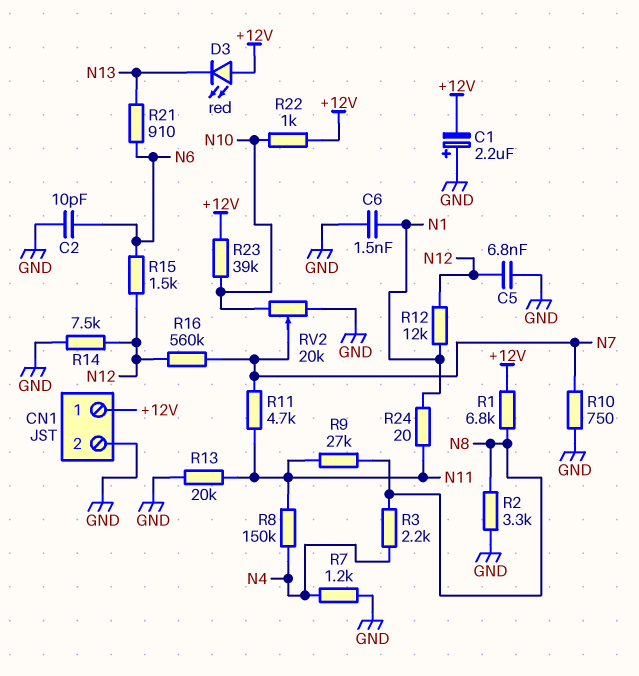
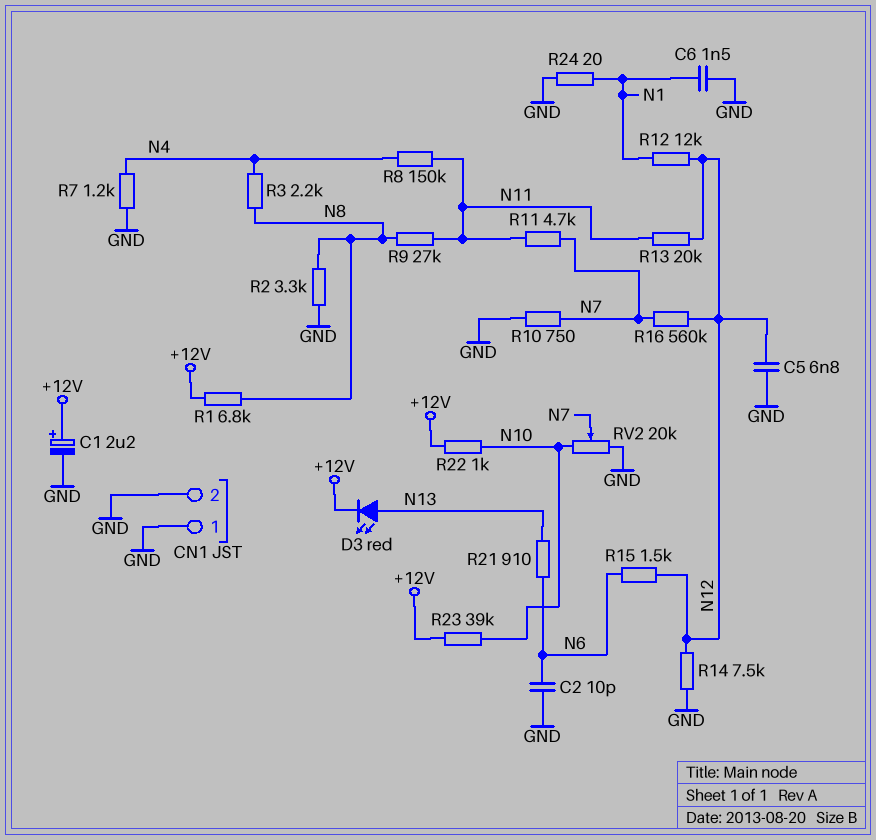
C1: 2.2uF (plus GND, minus +12V) -> 2.2uF (plus +12V, minus GND)
CN1 pin 1: +12V -> GND
D3: LED red (A +12V, K N13) -> LED red (A N13, K +12V)
R13: 20k (GND, N11) -> 20k (N11, N12)
R24: 20 (N1, N11) -> 20 (GND, N1)

